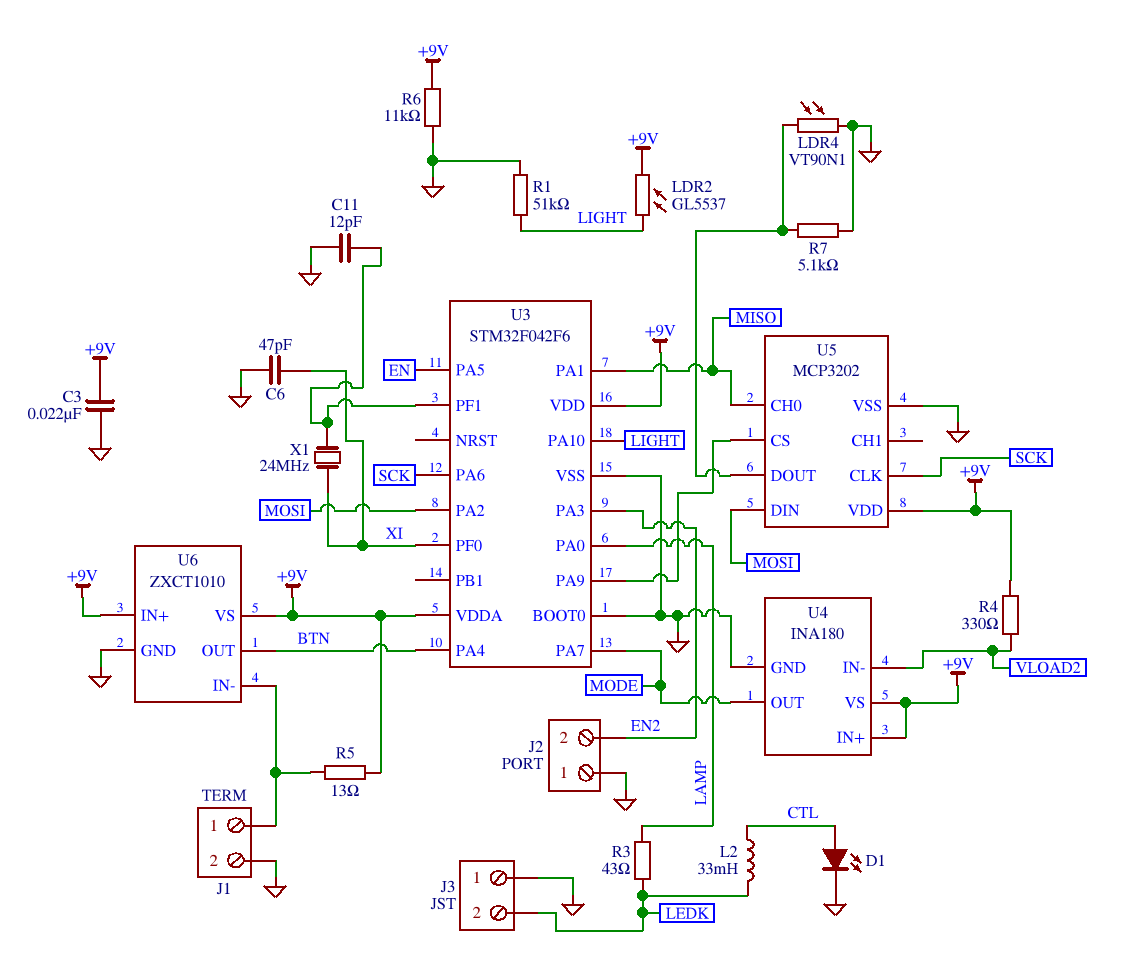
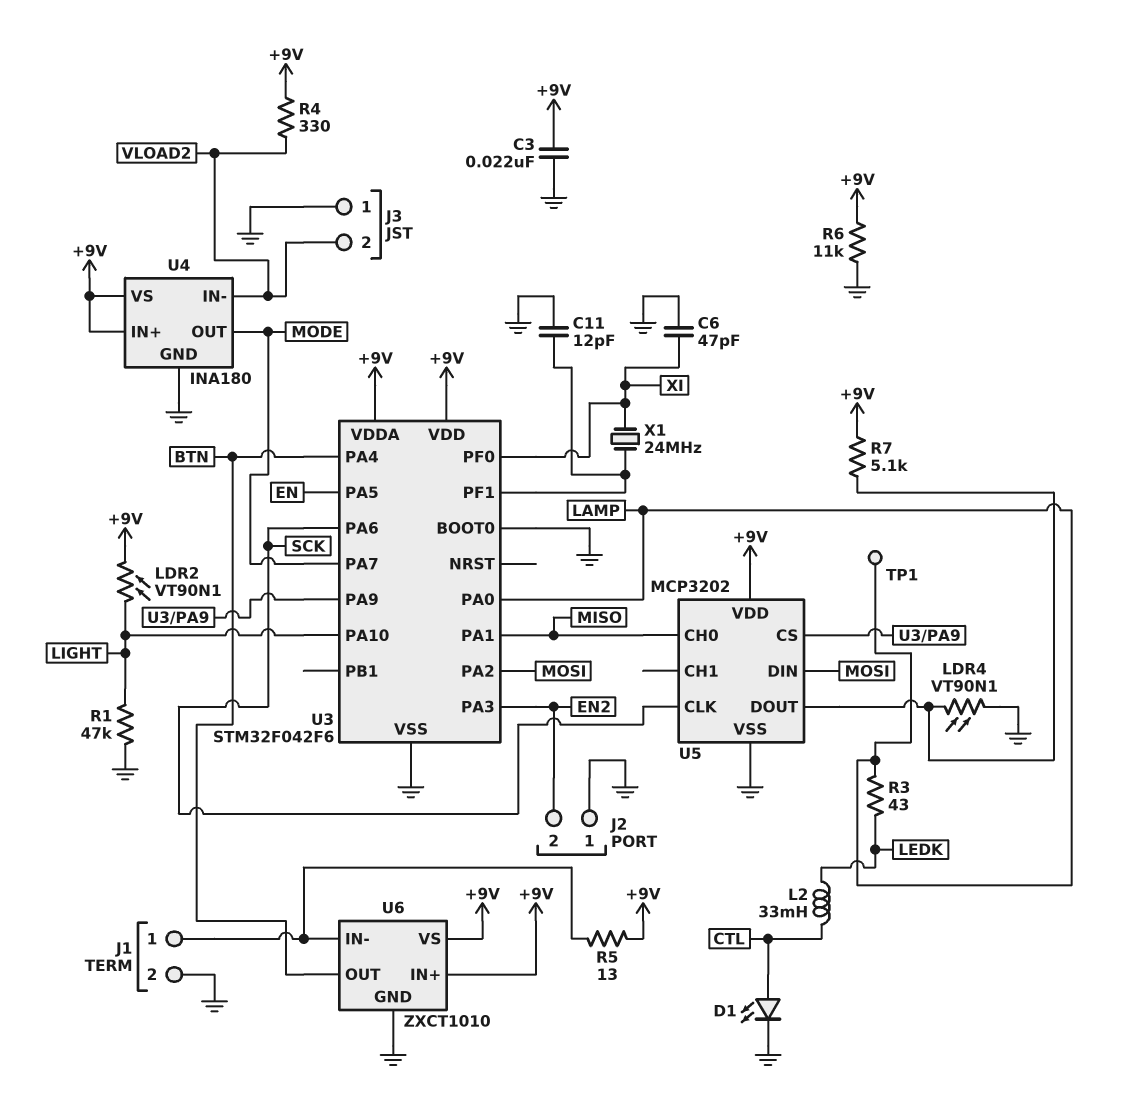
J3 pin 2: LEDK -> VLOAD2
LDR2: GL5537 (+9V, LIGHT) -> VT90N1 (+9V, LIGHT)
R1: 51k (GND, LIGHT) -> 47k (GND, LIGHT)
R7: 5.1k (GND, U5/DOUT) -> 5.1k (+9V, U5/DOUT)
TP1: none -> test point (LAMP)

